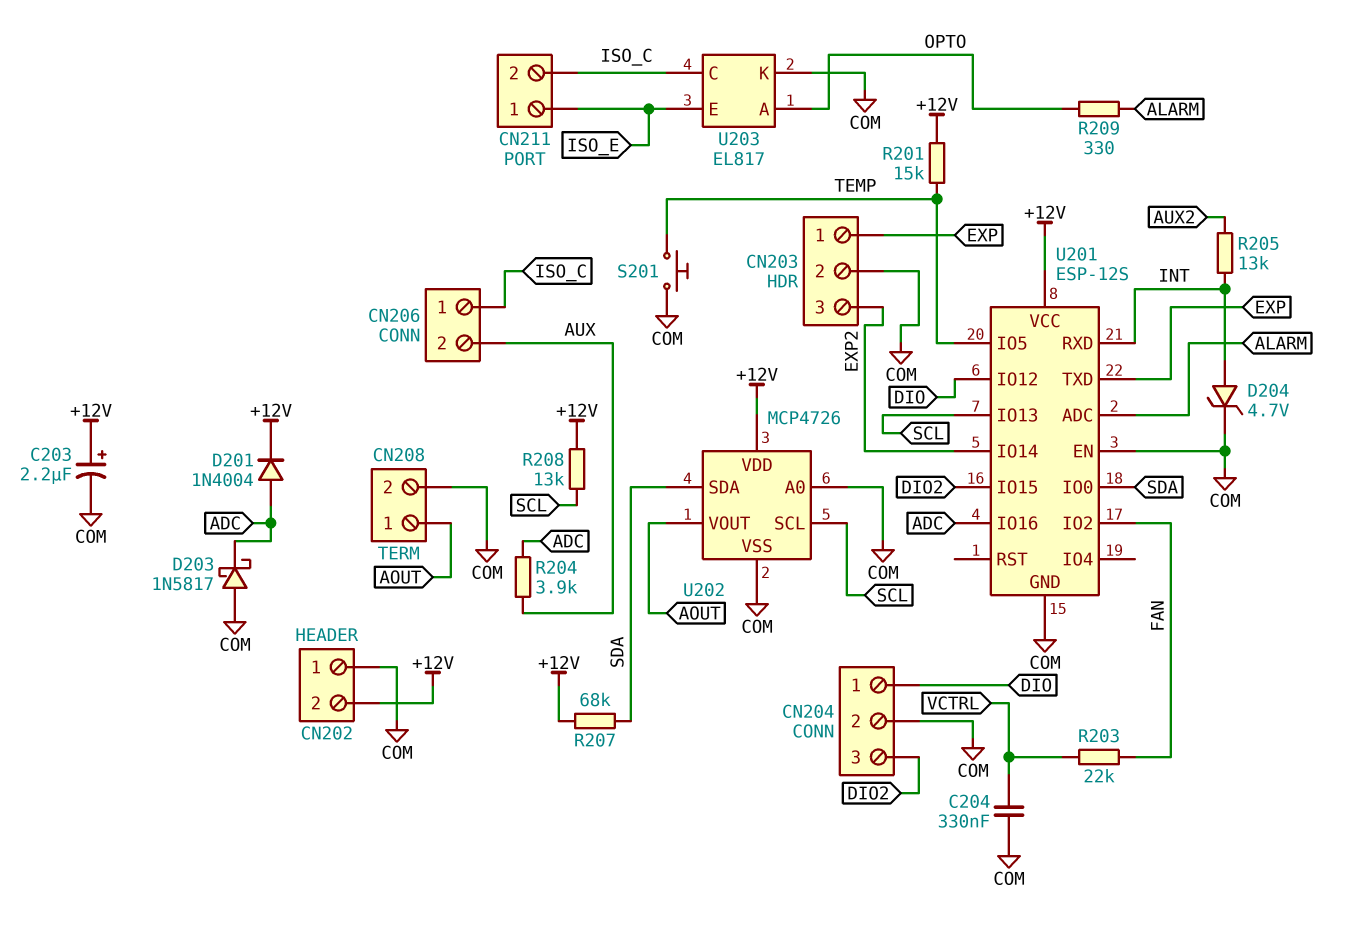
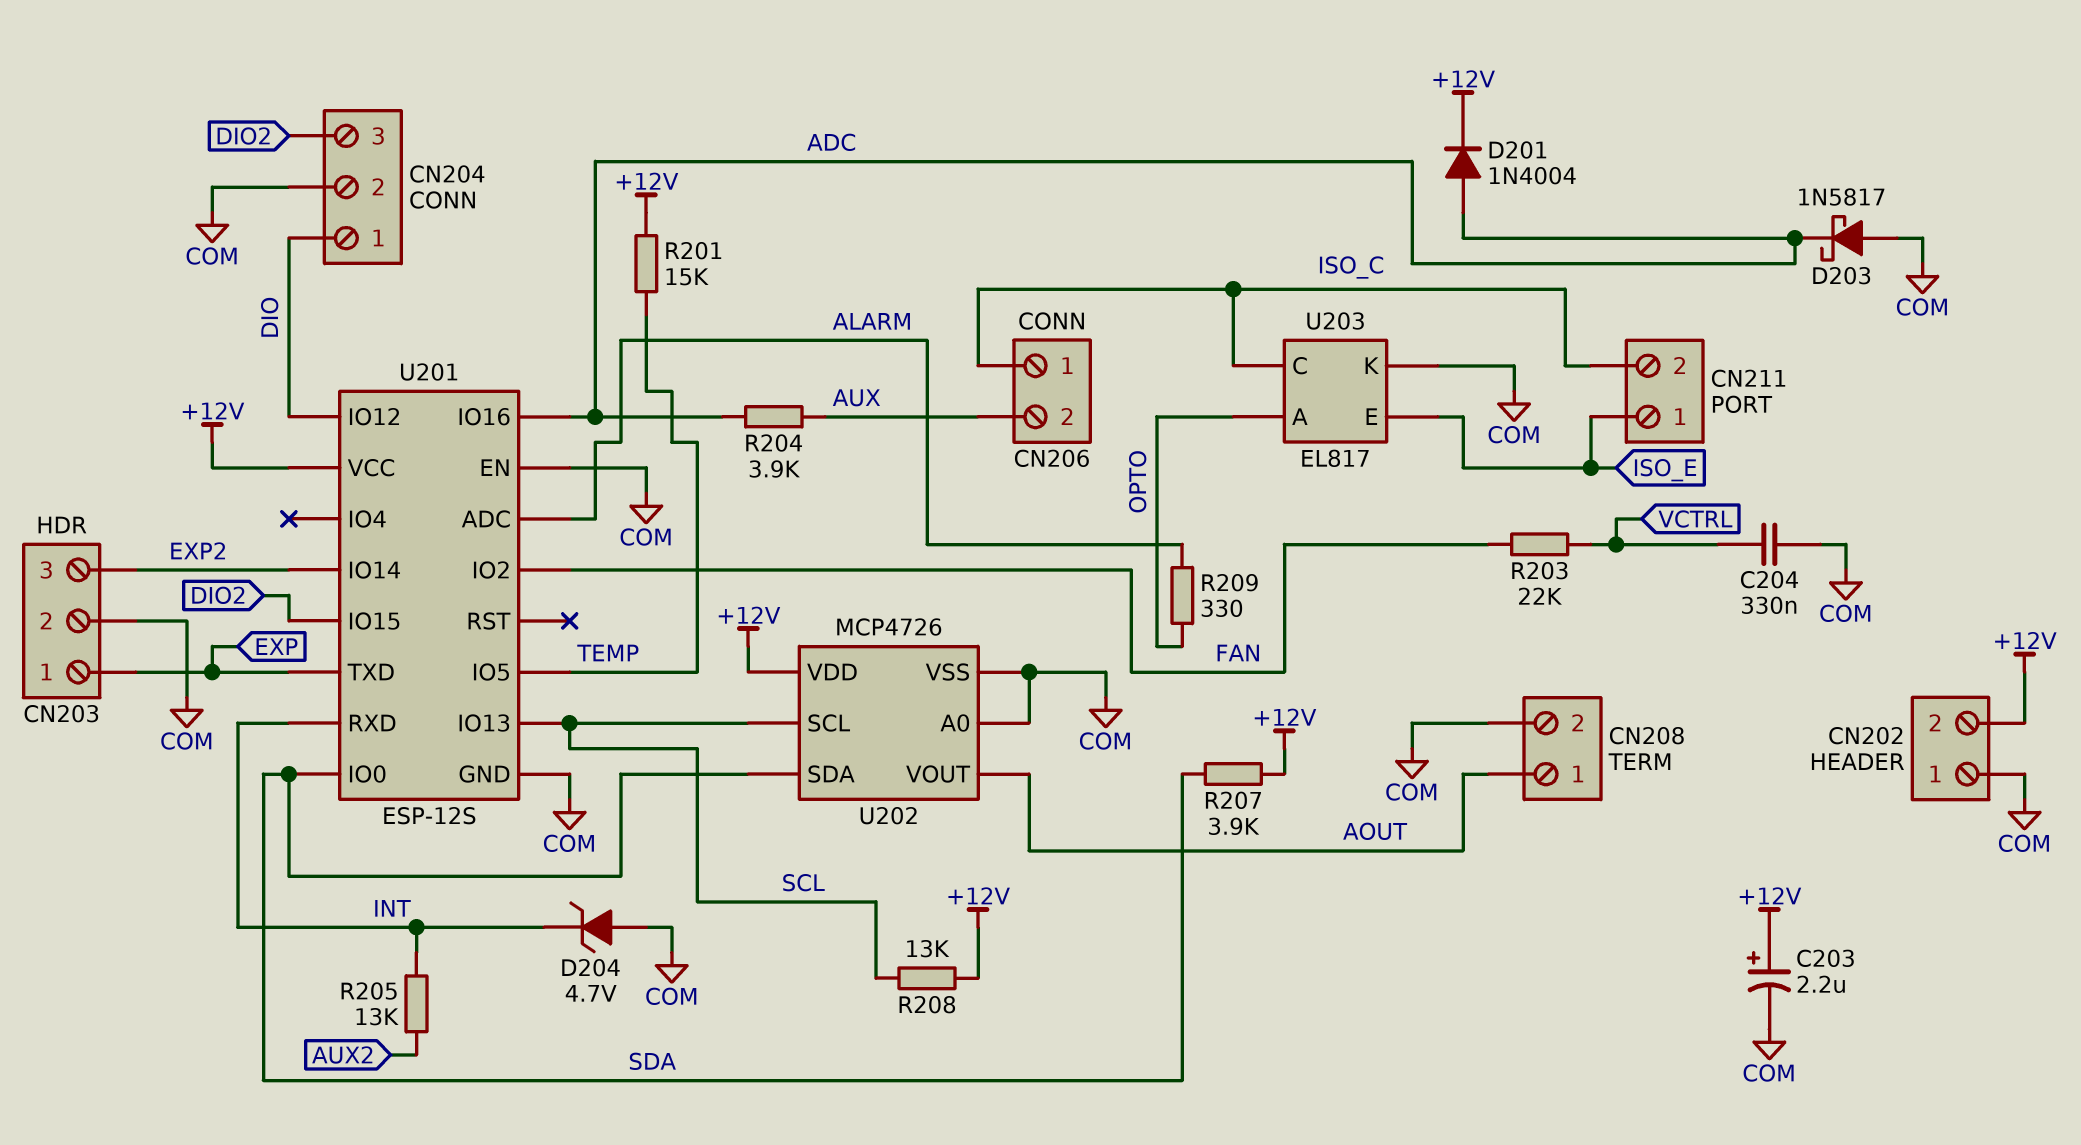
D204: zener 4.7V (A INT, K COM) -> zener 4.7V (A COM, K INT)
R207: 68k (+12V, SDA) -> 3.9k (+12V, SDA)
S201: button (COM, TEMP) -> none

